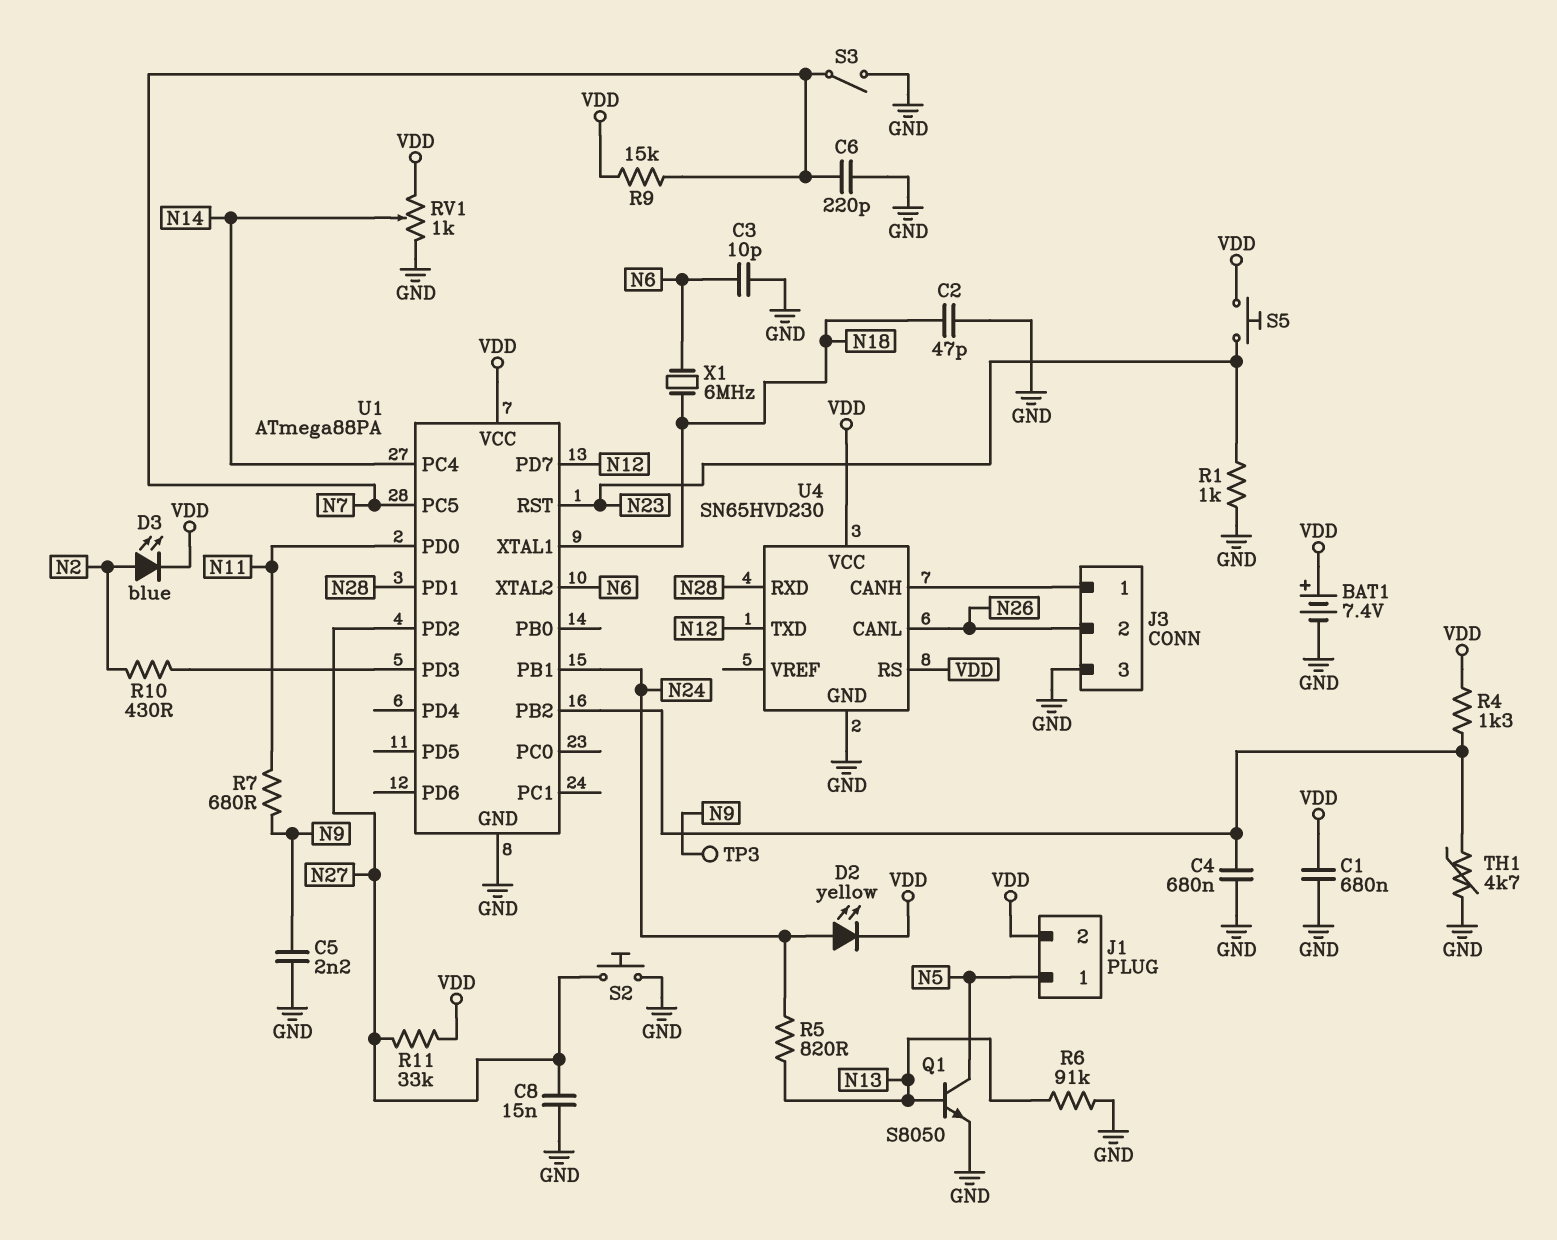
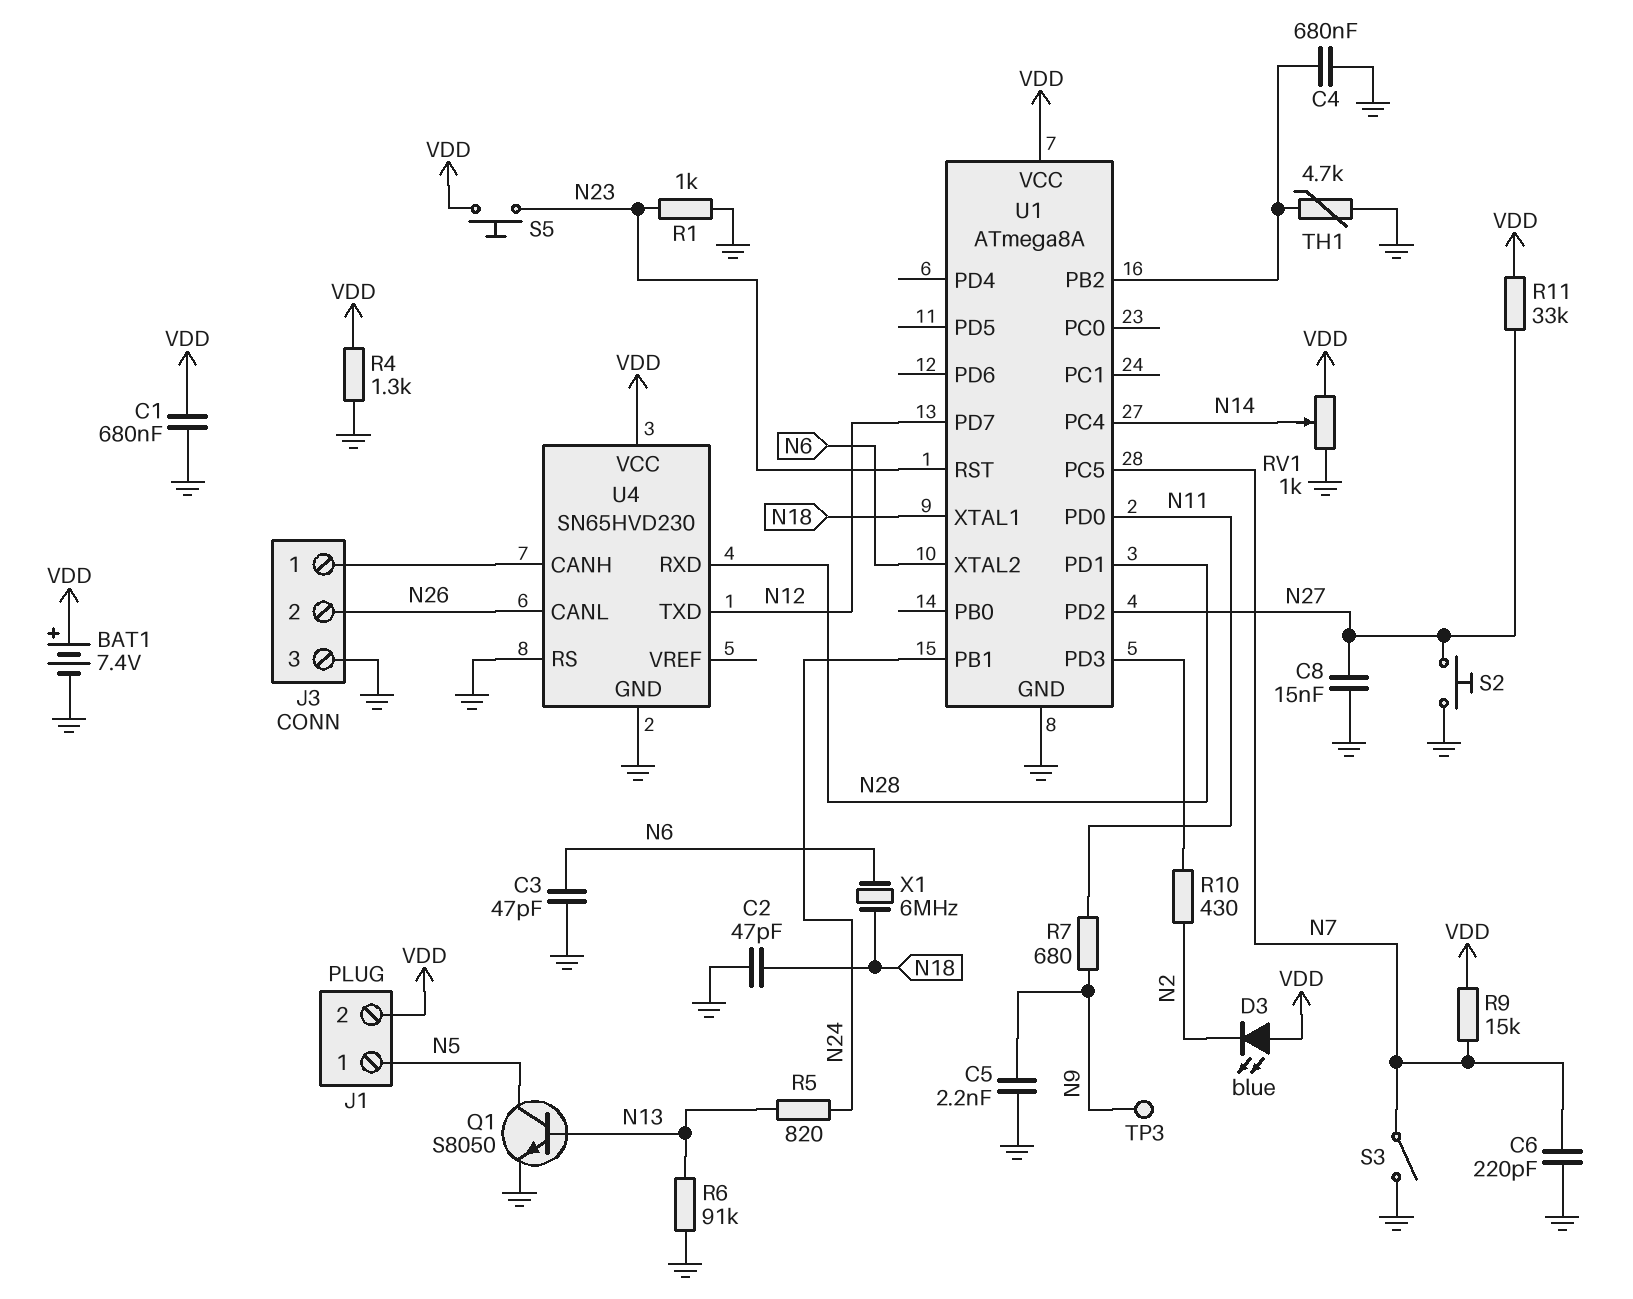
C3: 10pF (GND, N6) -> 47pF (GND, N6)
D2: LED yellow (A N24, K VDD) -> none
D3: LED blue (A N2, K VDD) -> LED blue (A VDD, K N2)
R4: 1.3k (U1/PB2, VDD) -> 1.3k (GND, VDD)
U1: ATmega88PA -> ATmega8A
U4 pin RS: VDD -> GND

